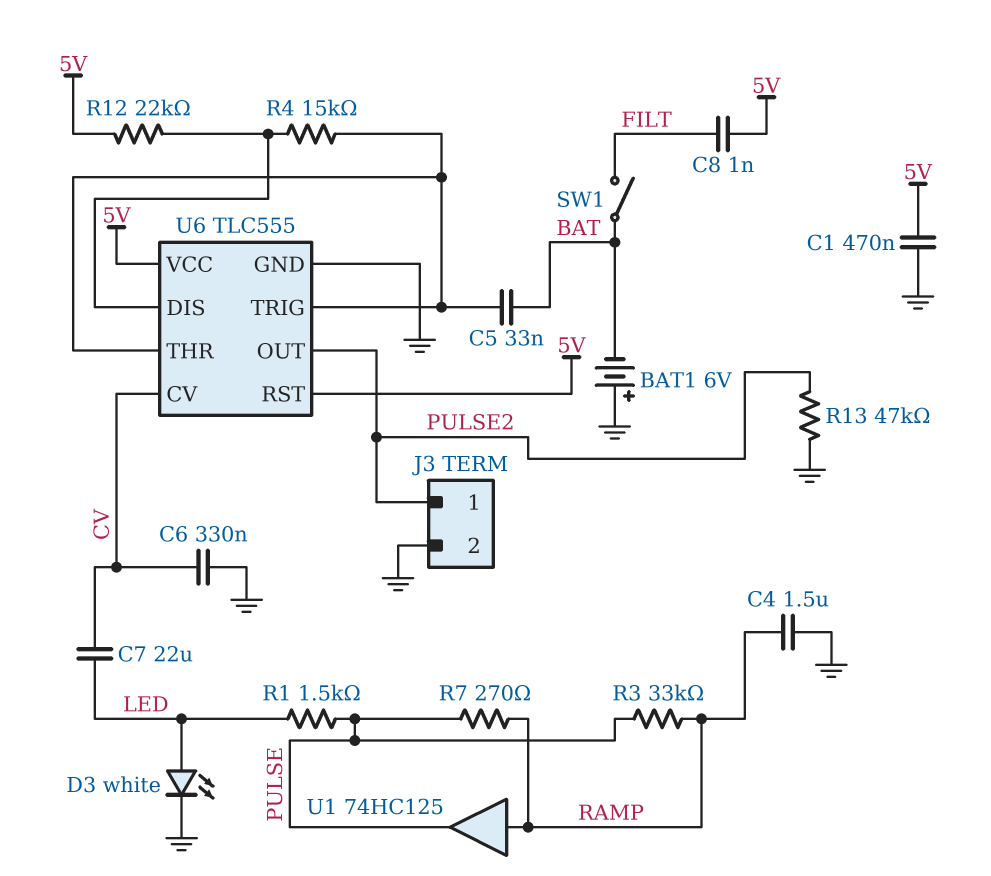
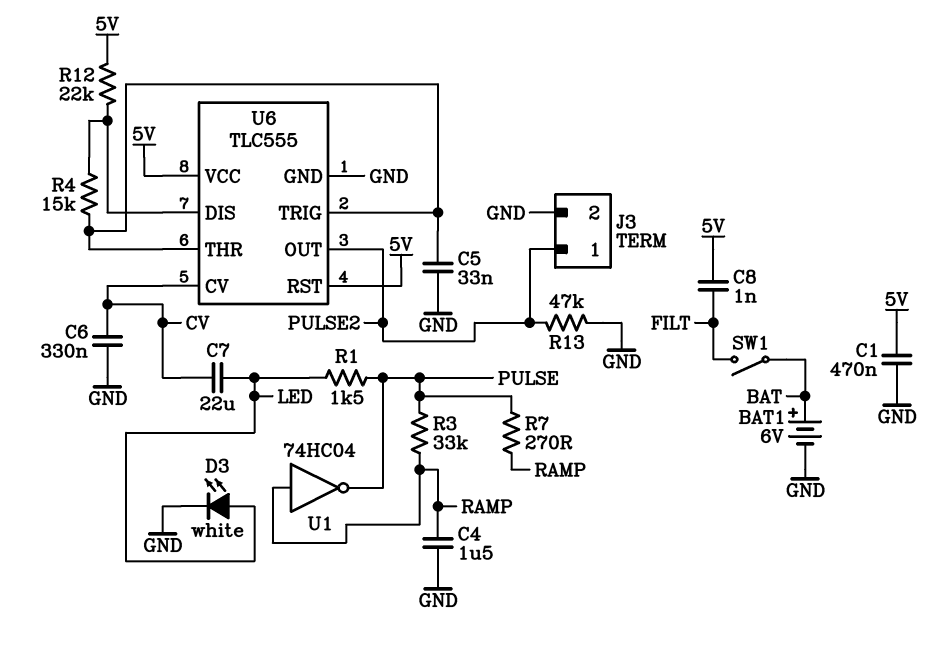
BAT1: 6V (plus GND, minus BAT) -> 6V (plus BAT, minus GND)
C5: 33nF (BAT, U6/THR) -> 33nF (GND, U6/THR)
U1: buffer 74HC125 (in RAMP, out PULSE) -> NOT 74HC04 (in RAMP, out PULSE)

